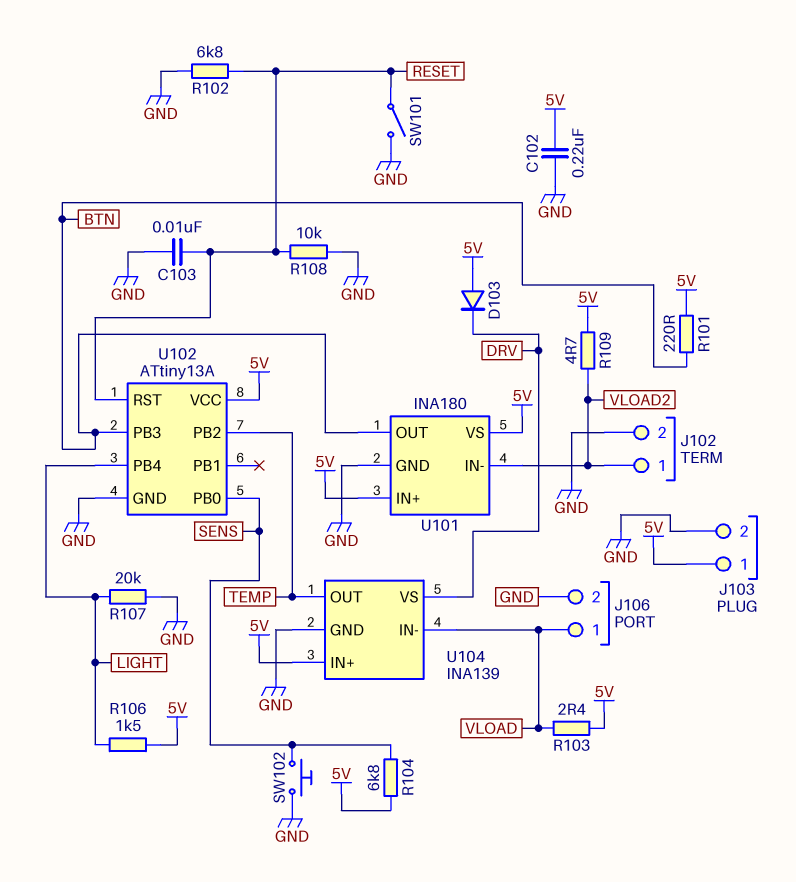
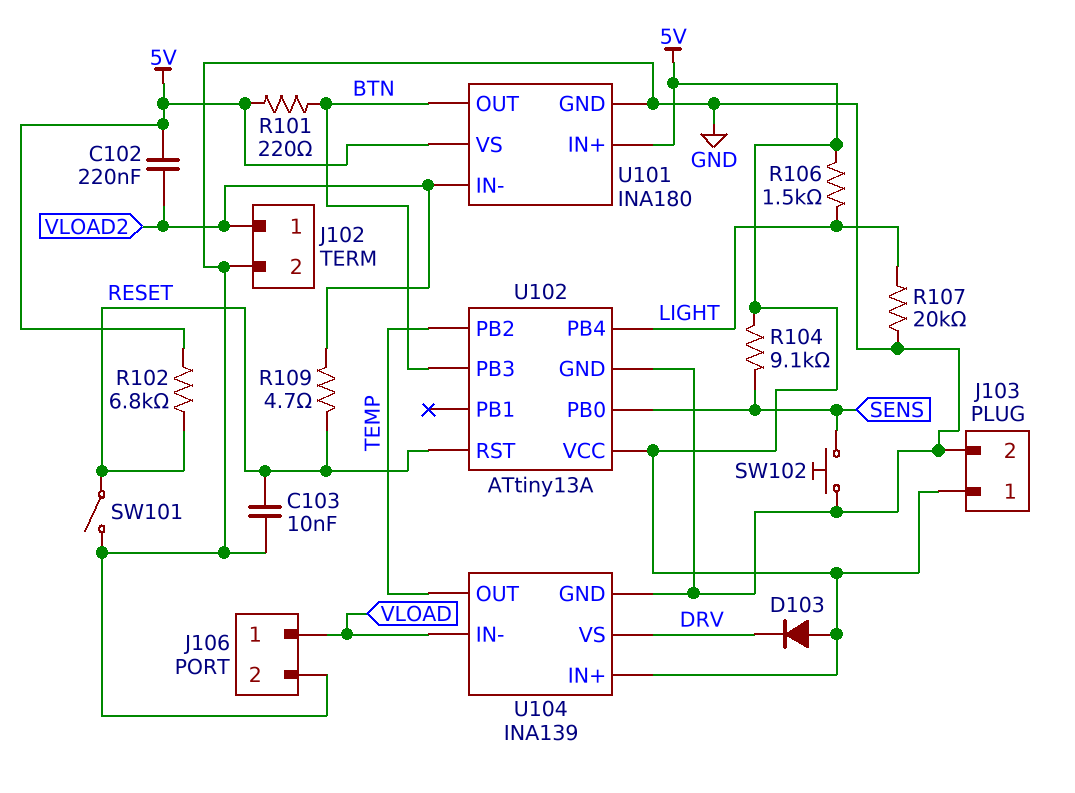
C102: 220nF (5V, GND) -> 220nF (5V, VLOAD2)
R102: 6.8k (GND, RESET) -> 6.8k (5V, RESET)
R103: 2.4 (5V, VLOAD) -> none
R104: 6.8k (5V, SENS) -> 9.1k (5V, SENS)
R108: 10k (GND, RESET) -> none
R109: 4.7 (5V, VLOAD2) -> 4.7 (RESET, VLOAD2)

